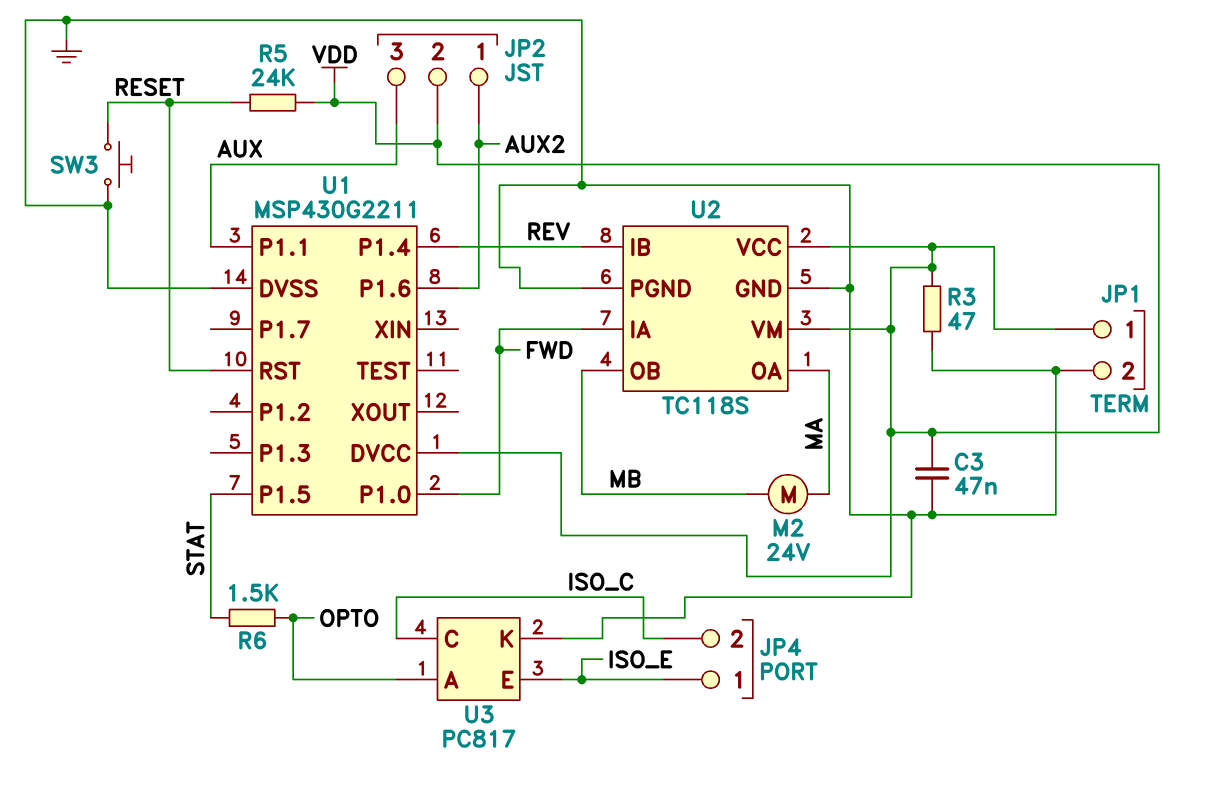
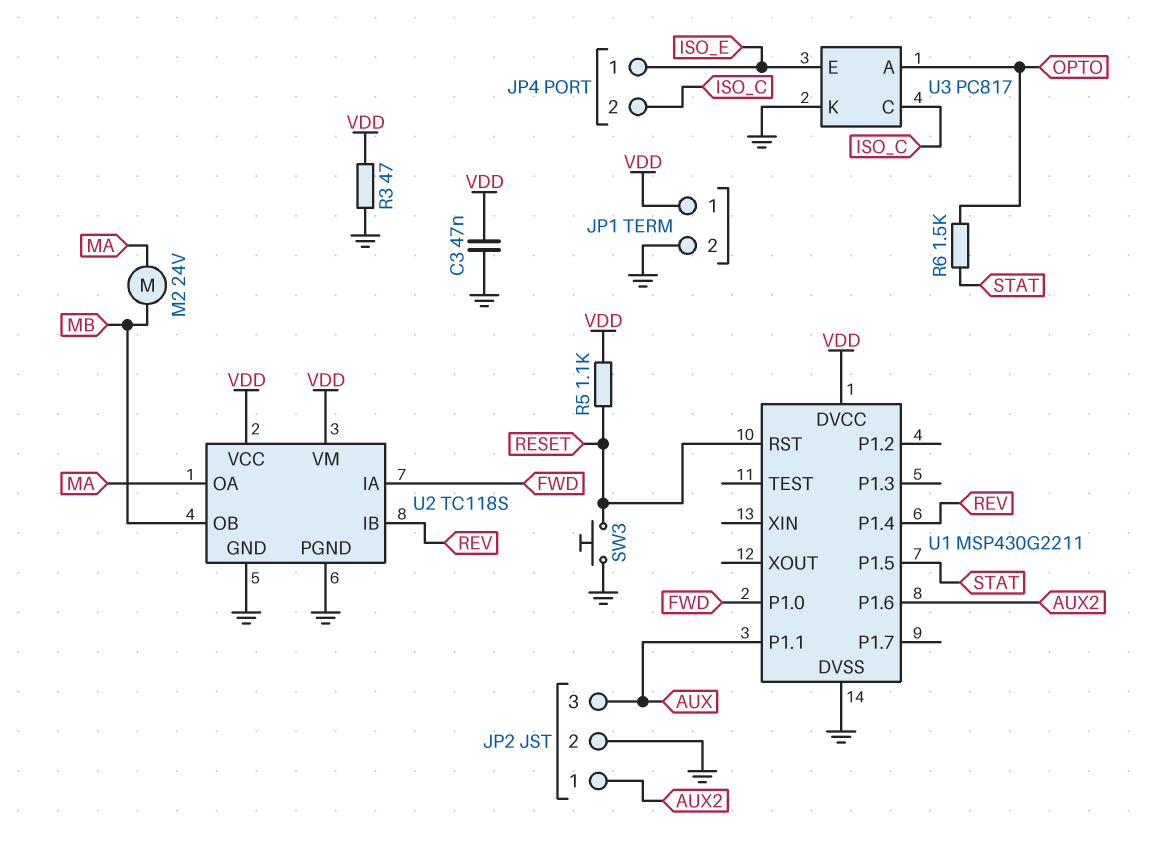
JP2 pin 2: VDD -> GND
R5: 24k (RESET, VDD) -> 1.1k (RESET, VDD)

